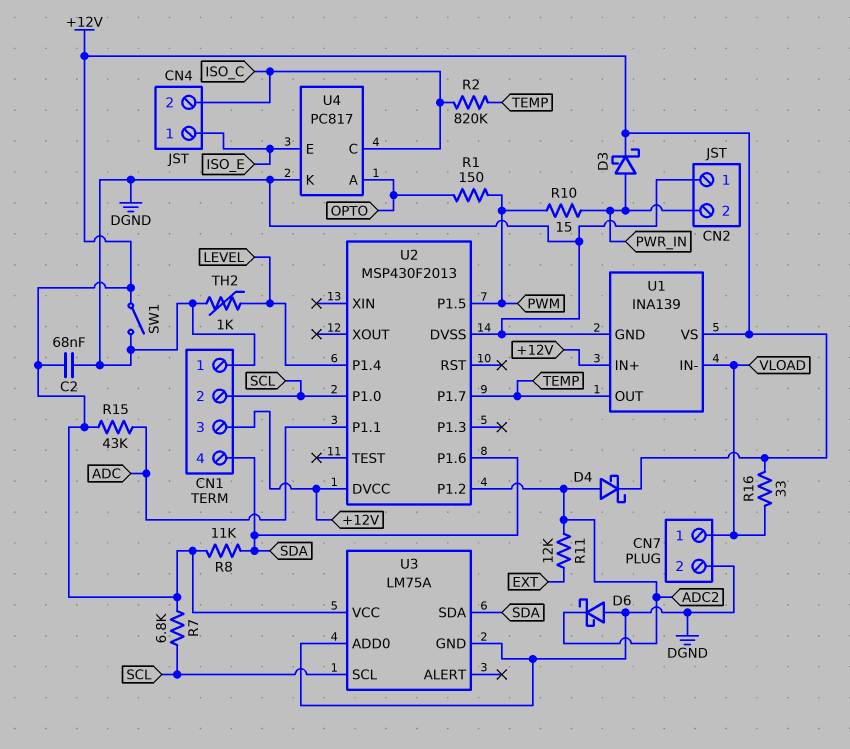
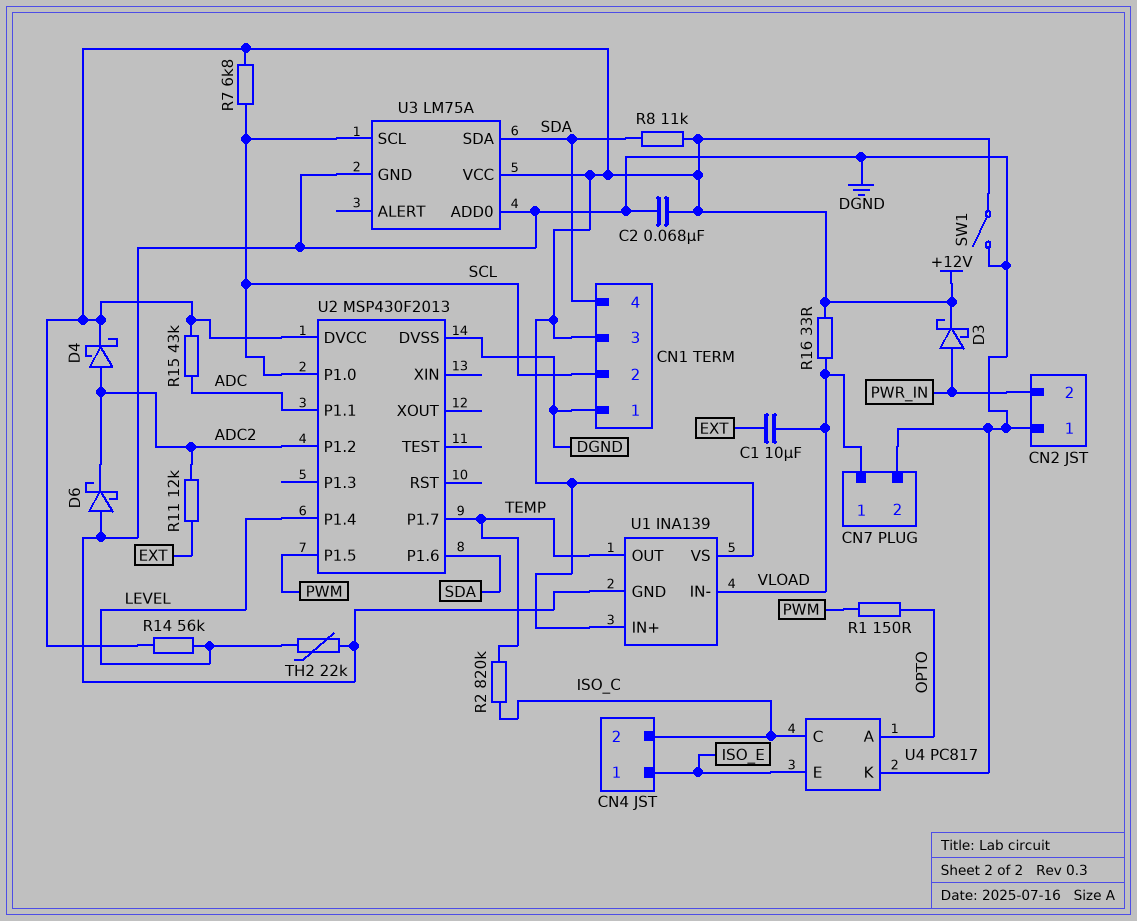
C1: none -> 10uF (EXT, VLOAD)
R10: 15 (PWM, PWR_IN) -> none
R14: none -> 56k (+12V, LEVEL)
TH2: 1k (DGND, LEVEL) -> 22k (DGND, LEVEL)

